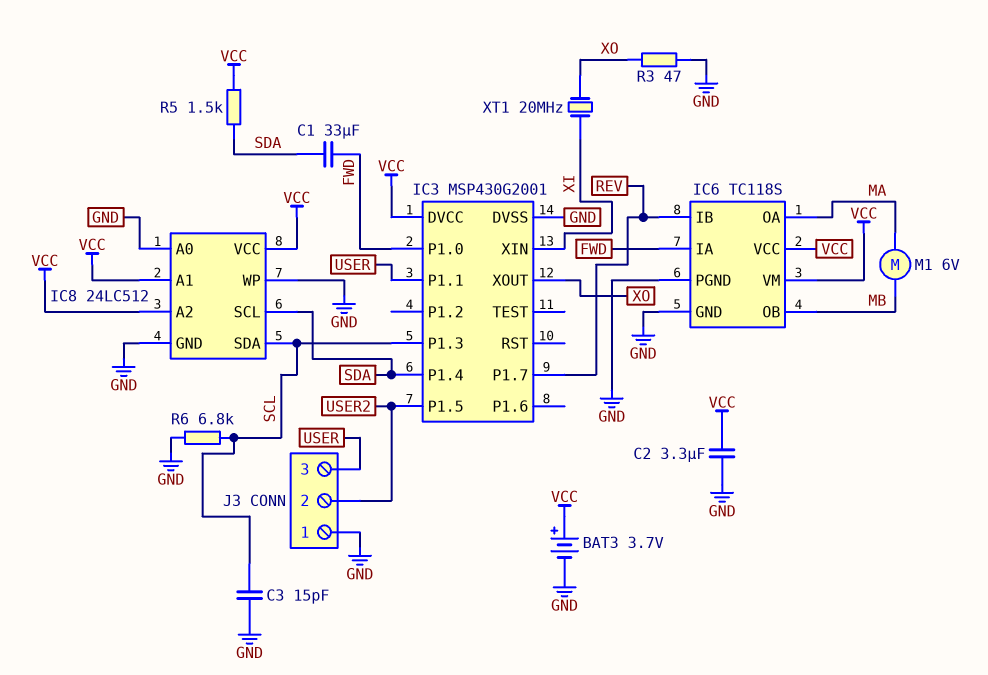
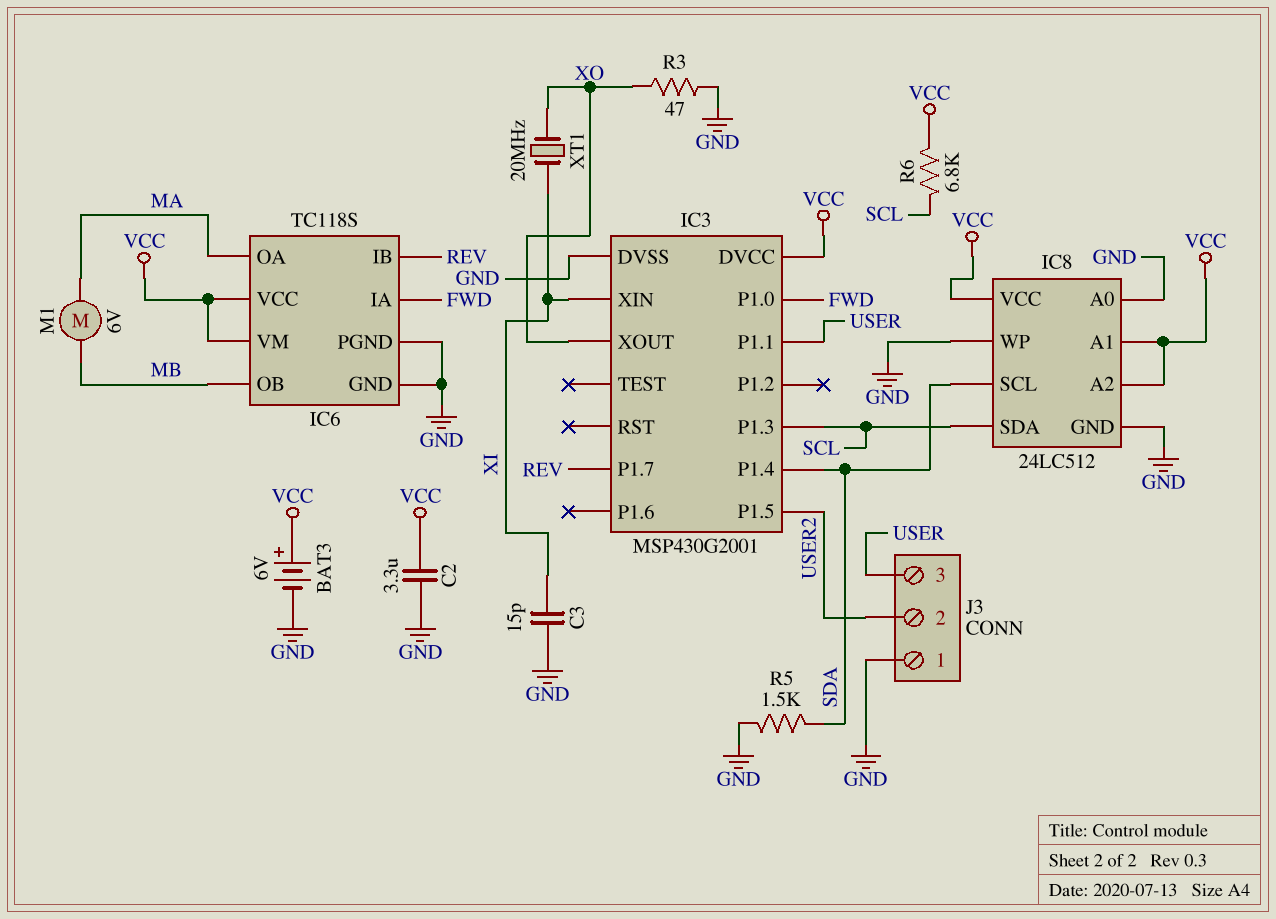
BAT3: 3.7V (plus VCC, minus GND) -> 6V (plus VCC, minus GND)
C1: 33uF (FWD, SDA) -> none
C3: 15pF (GND, SCL) -> 15pF (GND, XI)
R5: 1.5k (SDA, VCC) -> 1.5k (GND, SDA)
R6: 6.8k (GND, SCL) -> 6.8k (SCL, VCC)

